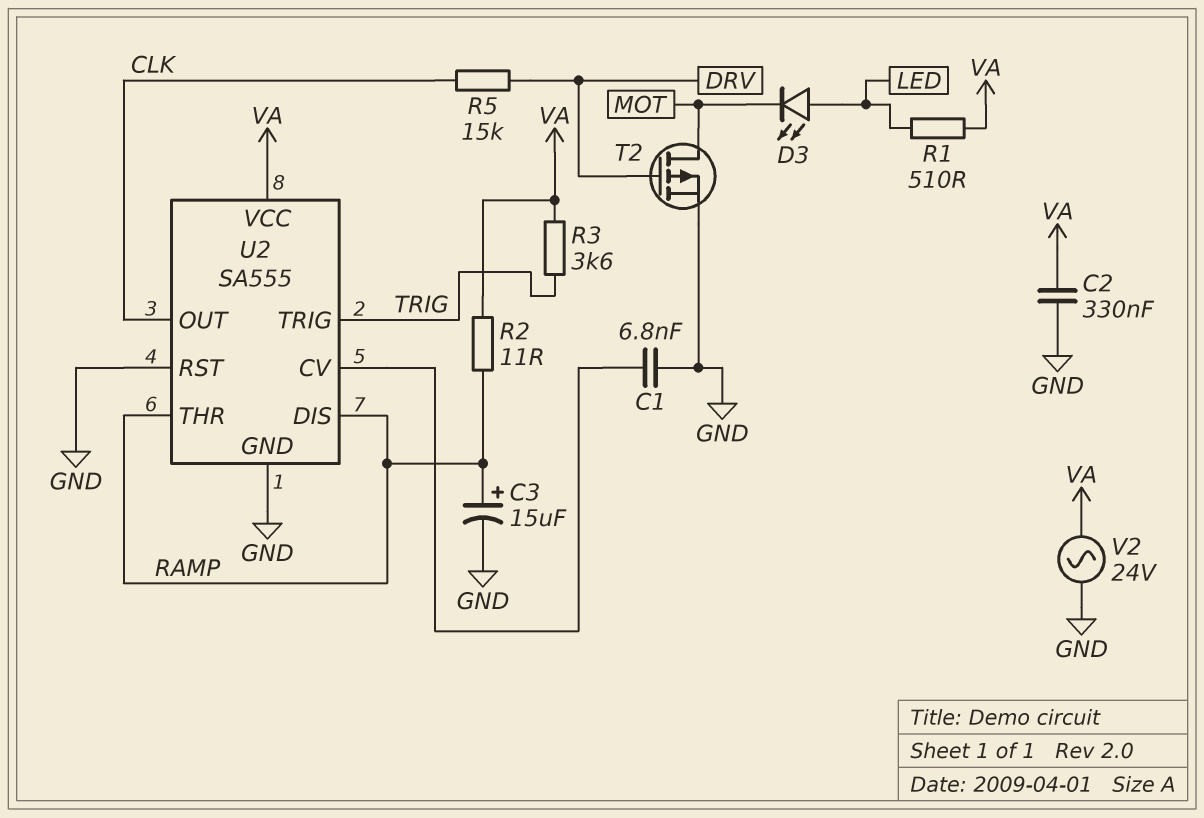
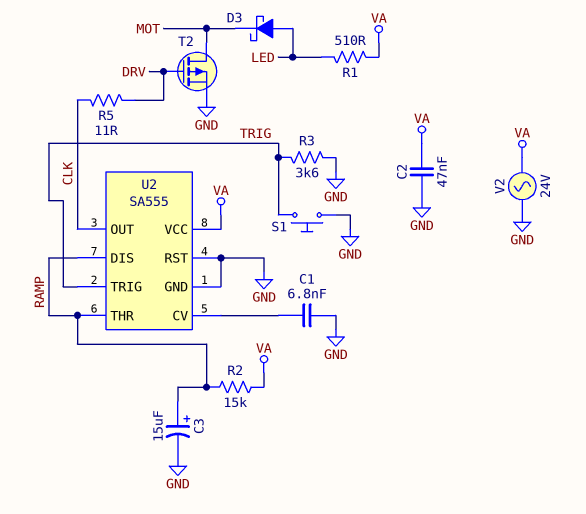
C2: 330nF (GND, VA) -> 47nF (GND, VA)
D3: LED (A LED, K MOT) -> schottky (A LED, K MOT)
R2: 11 (RAMP, VA) -> 15k (RAMP, VA)
R3: 3.6k (TRIG, VA) -> 3.6k (GND, TRIG)
R5: 15k (CLK, DRV) -> 11 (CLK, DRV)
S1: none -> button (GND, TRIG)

